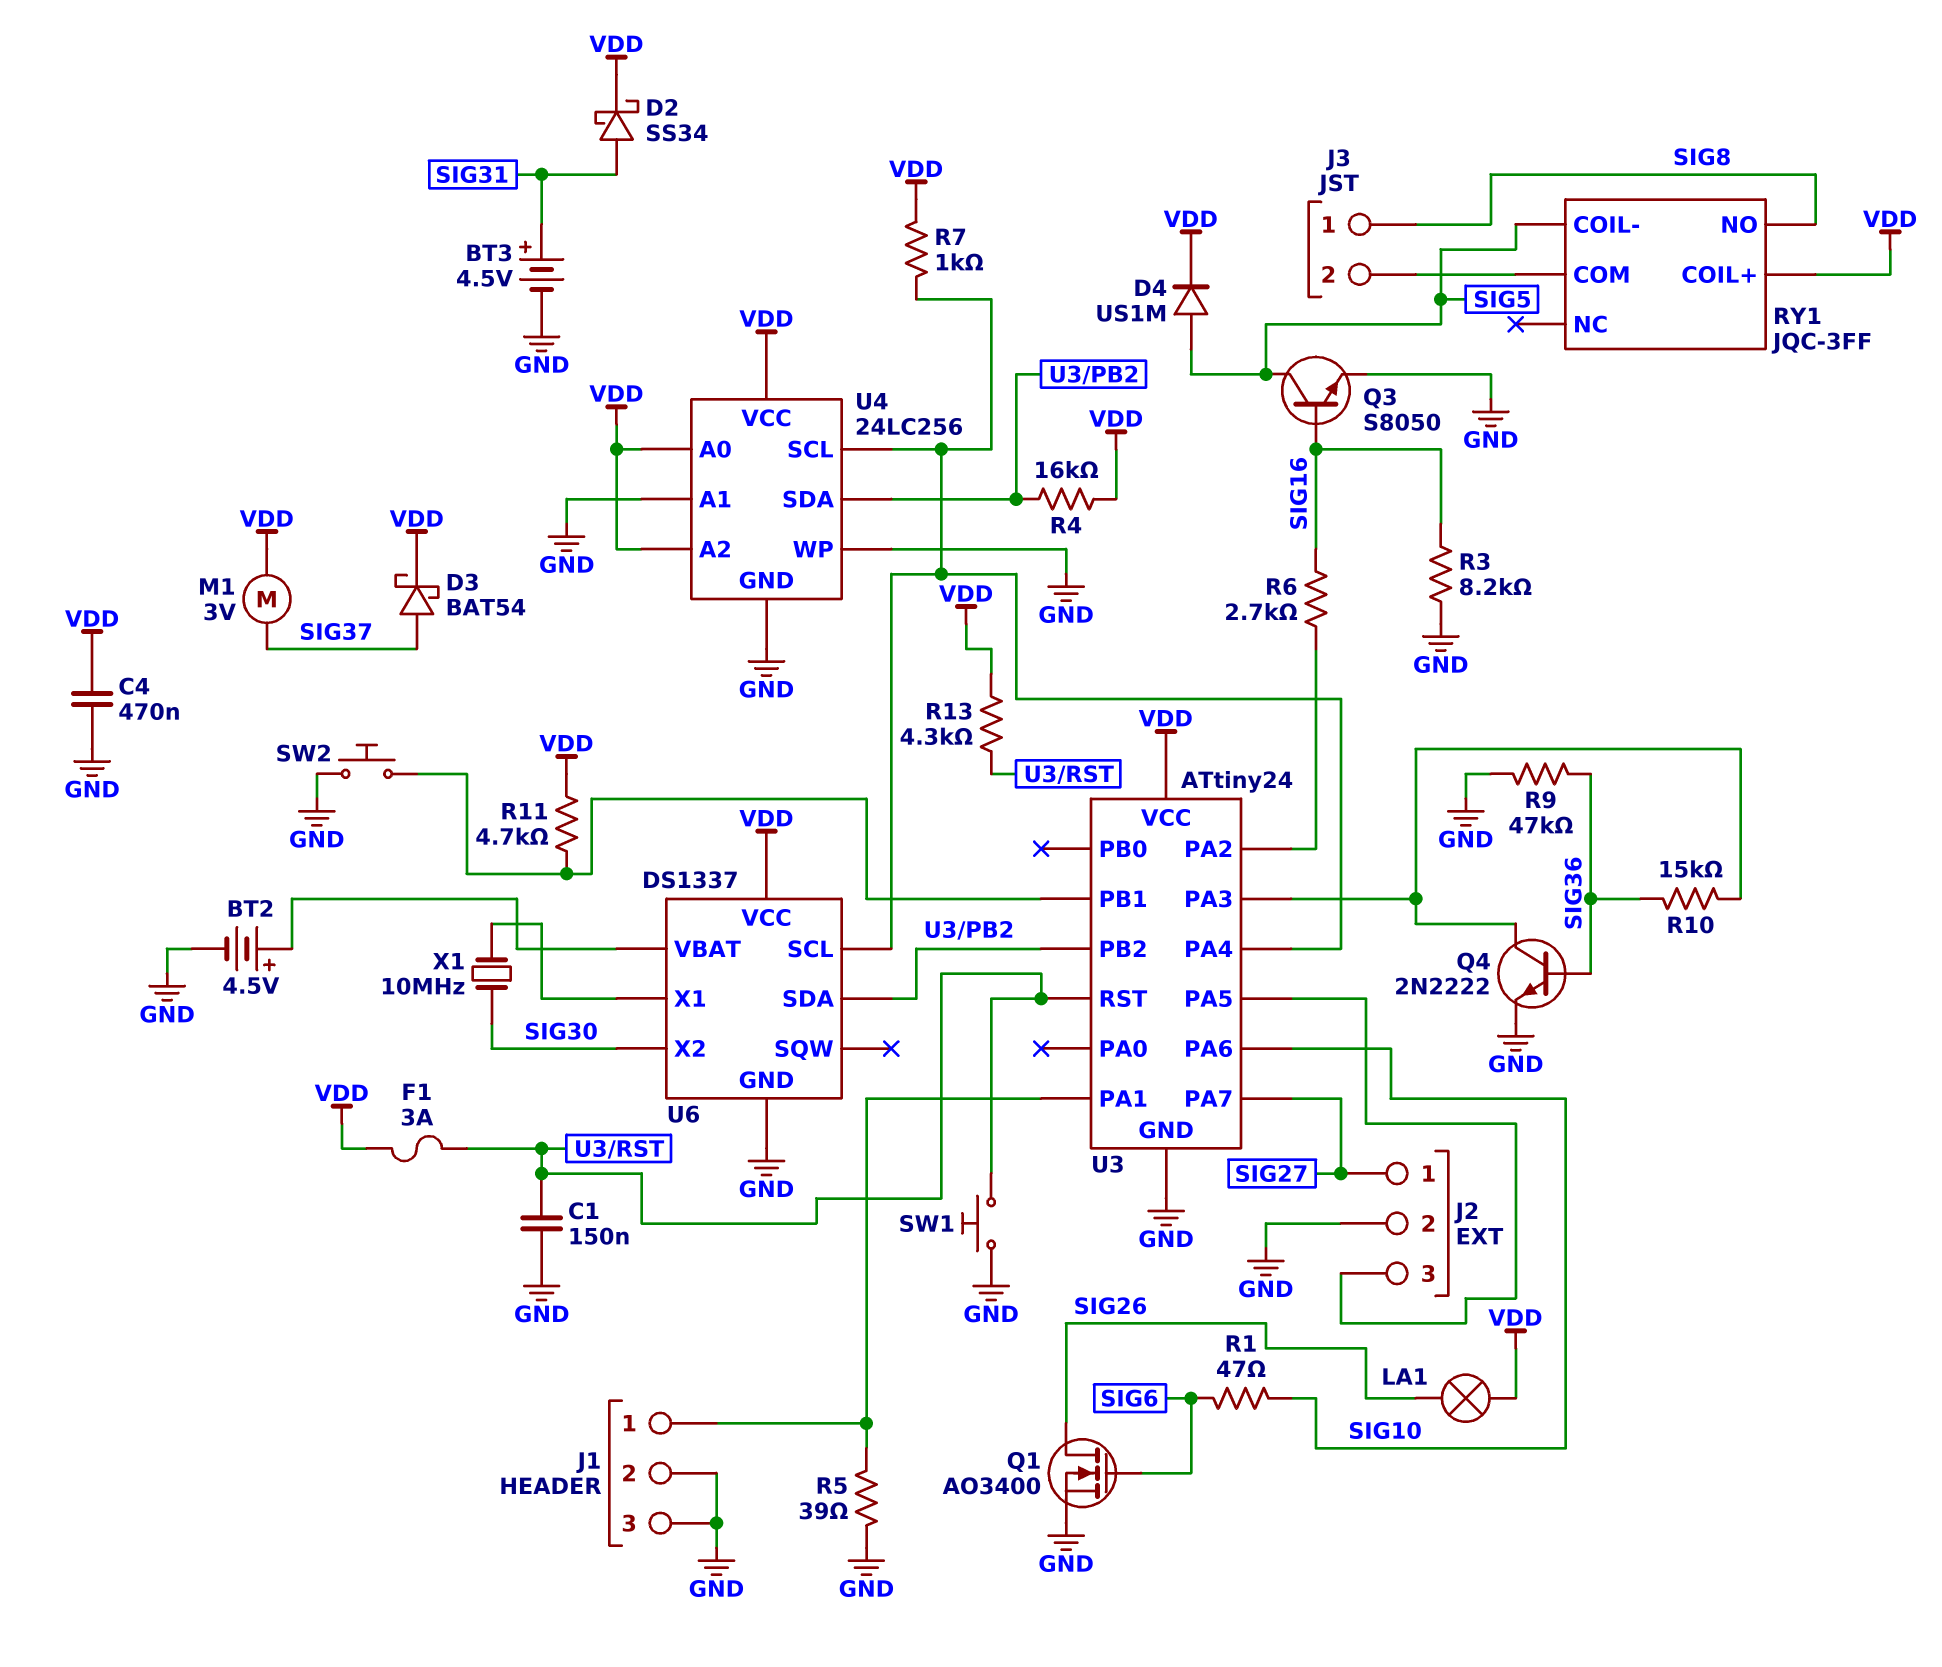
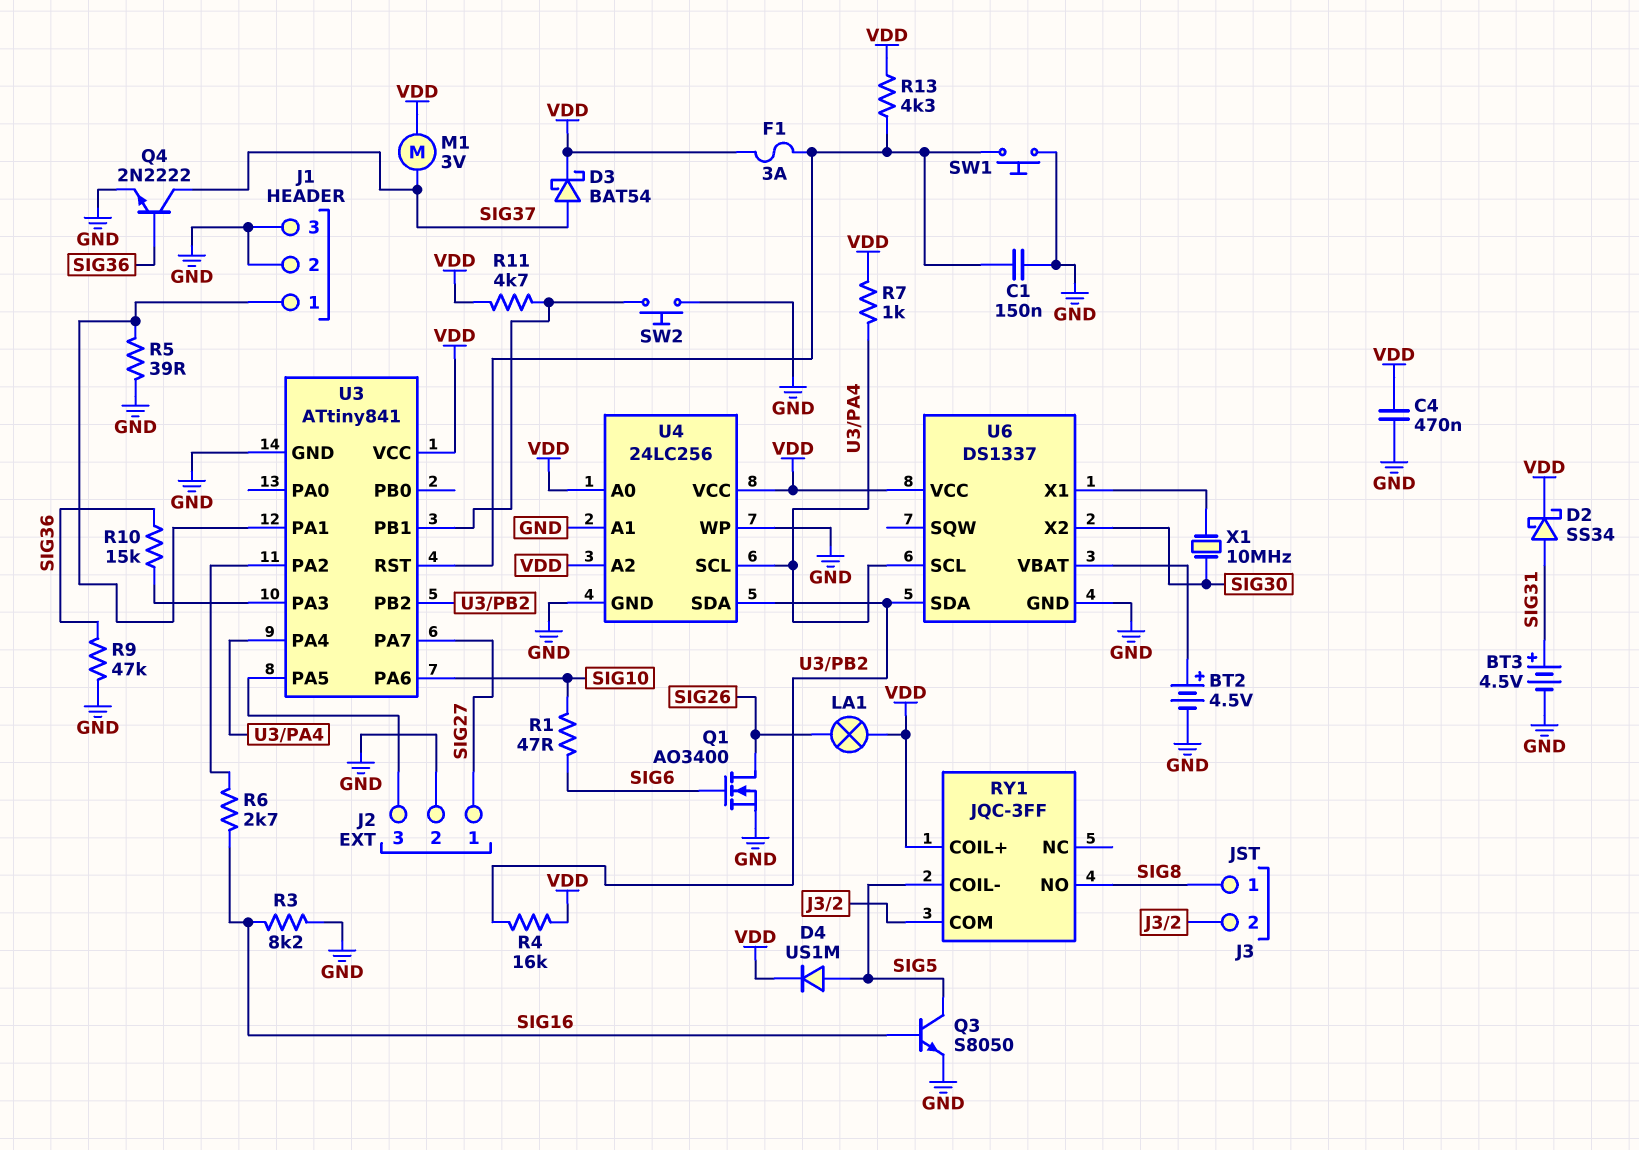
Q4: NPN 2N2222 (B SIG36, C U3/PA3, E GND) -> NPN 2N2222 (B SIG36, C SIG37, E GND)
U3: ATtiny24 -> ATtiny841

